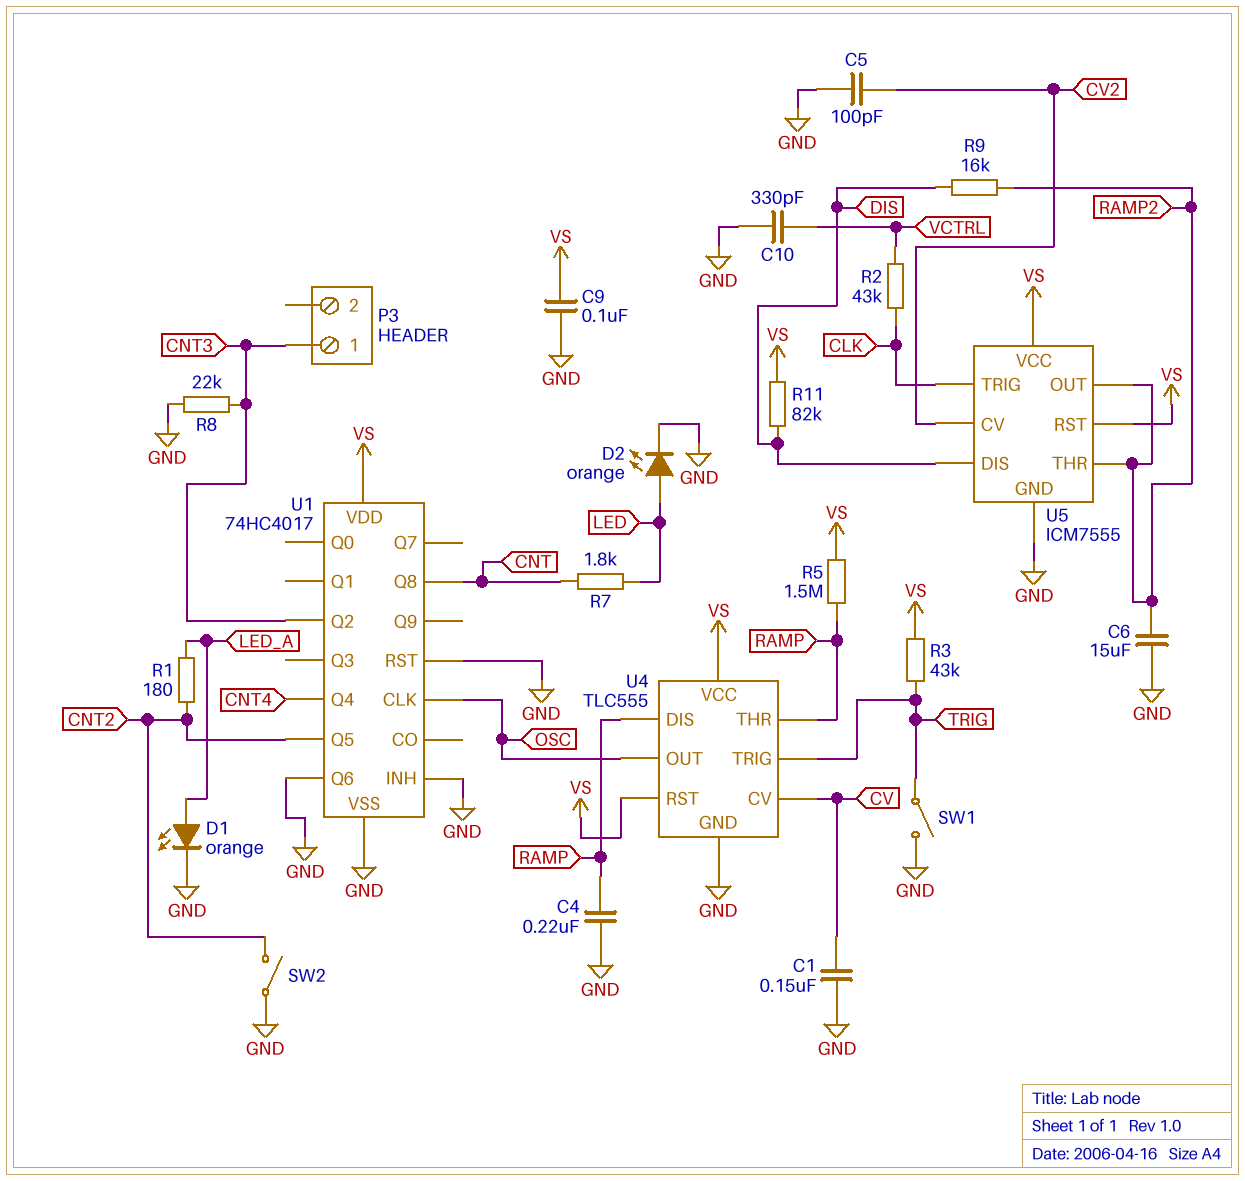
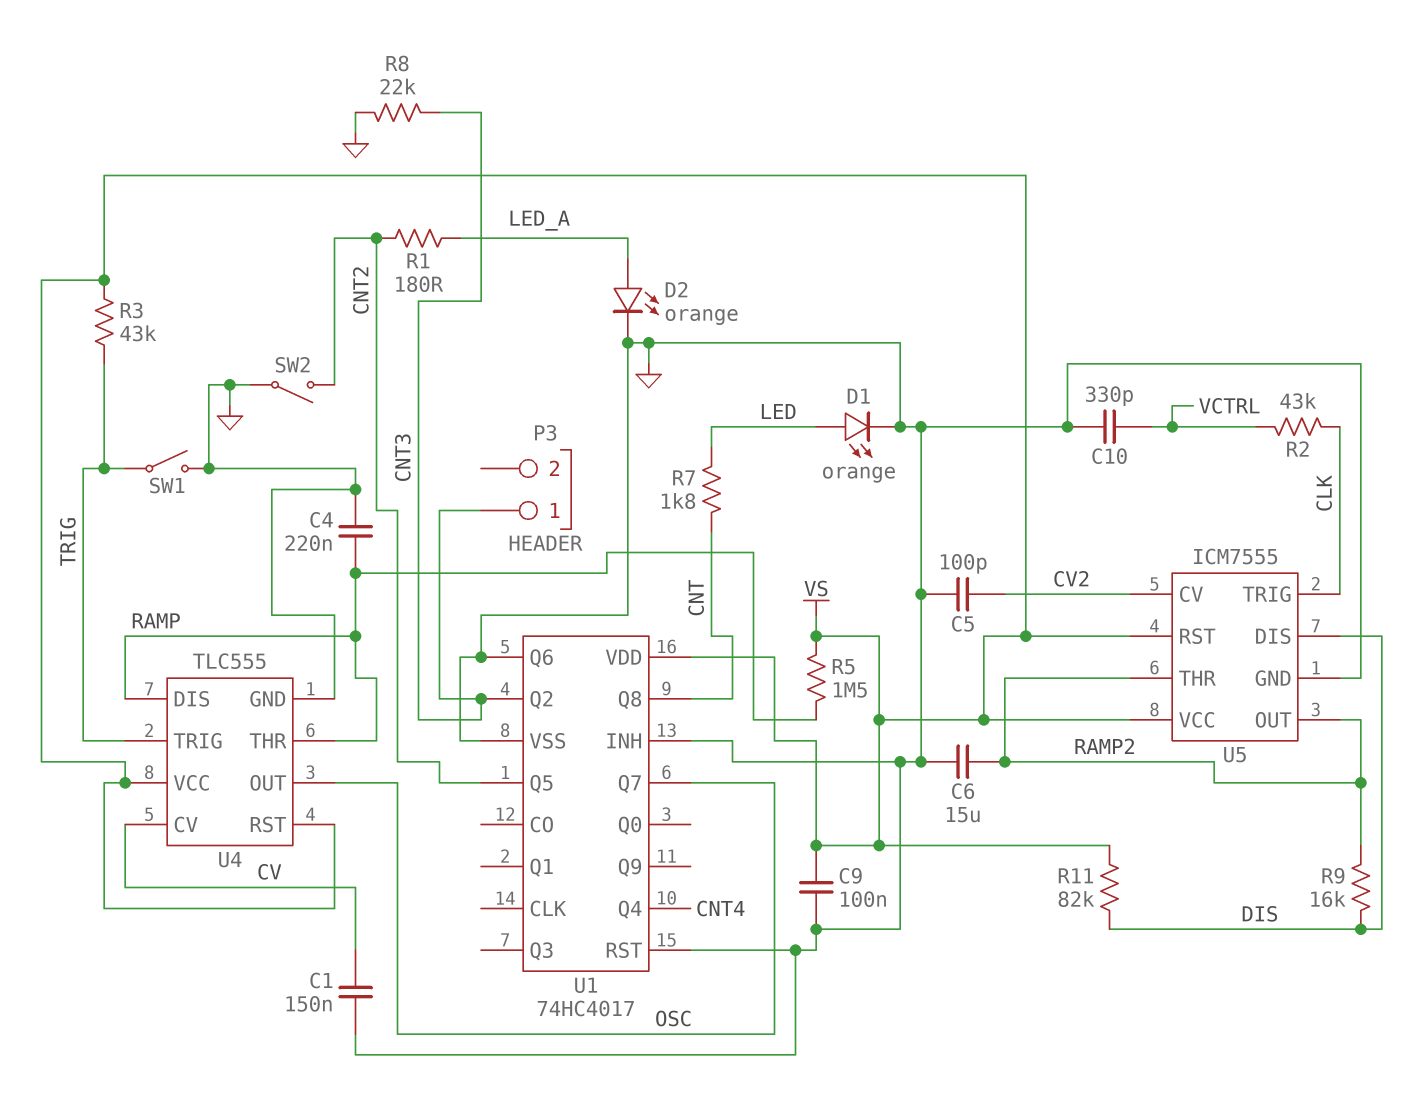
D1: LED orange (A LED_A, K GND) -> LED orange (A LED, K GND)
D2: LED orange (A LED, K GND) -> LED orange (A LED_A, K GND)
U1 pin CLK: OSC -> none
U1 pin Q7: none -> OSC

